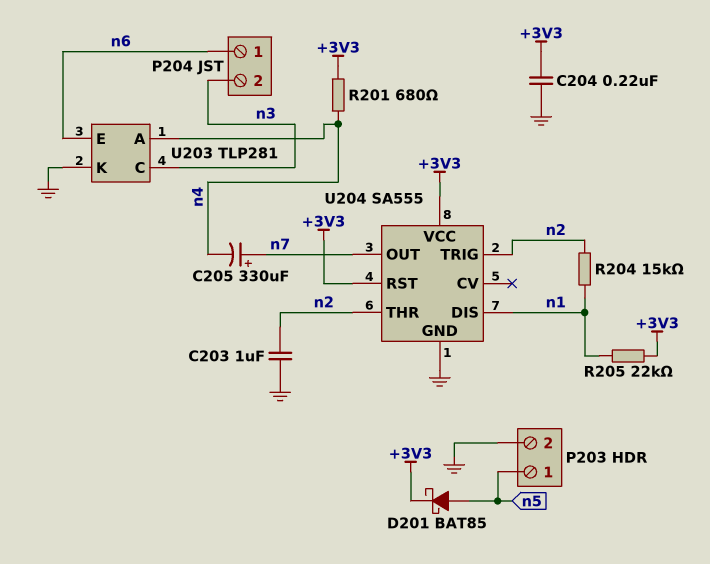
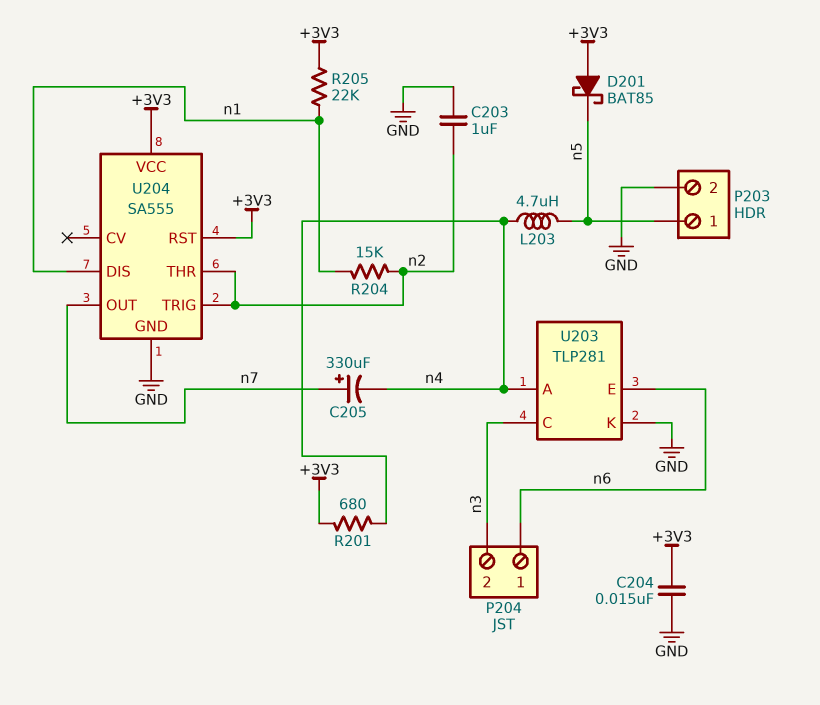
C204: 220nF (+3V3, GND) -> 15nF (+3V3, GND)
D201: schottky BAT85 (A n5, K +3V3) -> schottky BAT85 (A +3V3, K n5)
L203: none -> 4.7uH (n4, n5)

